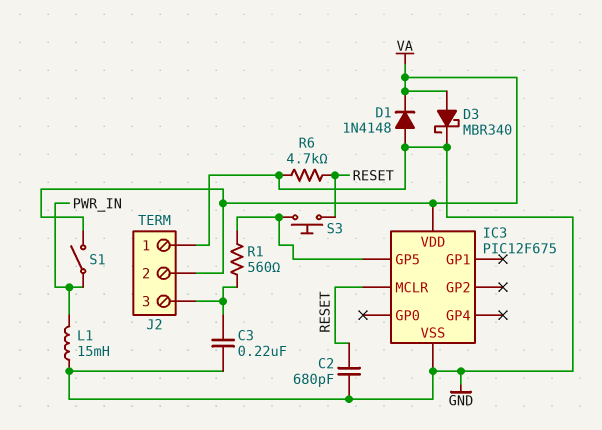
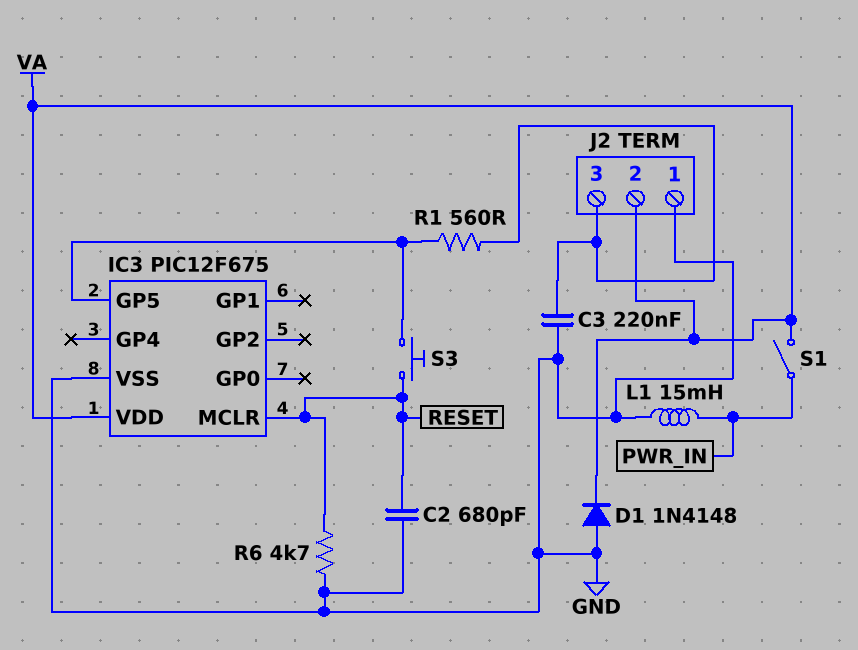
D3: schottky MBR340 (A VA, K GND) -> none

